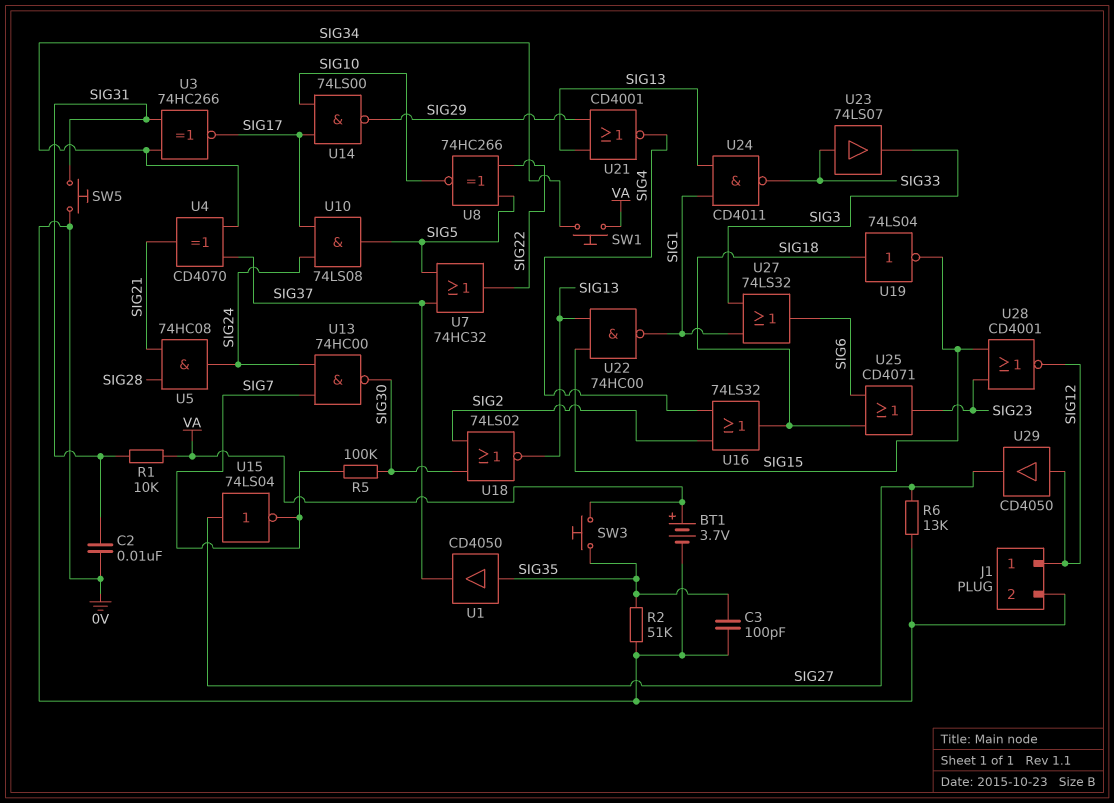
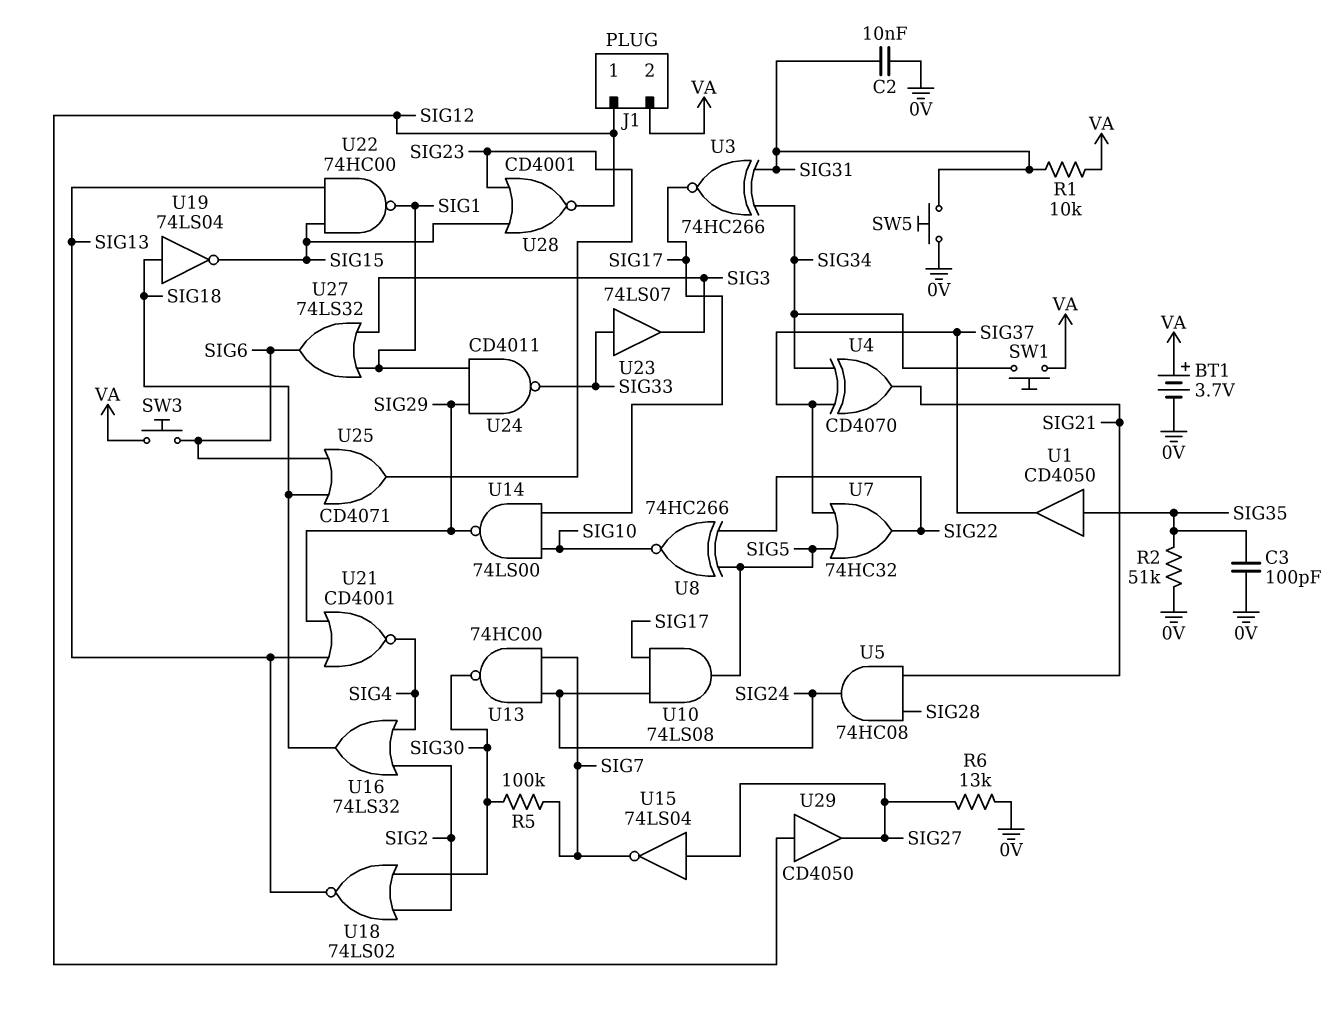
J1 pin 2: 0V -> VA
SW3: button (SIG35, VA) -> button (SIG6, VA)
U24: NAND CD4011 (in SIG1, in SIG13, out SIG33) -> NAND CD4011 (in SIG1, in SIG29, out SIG33)

